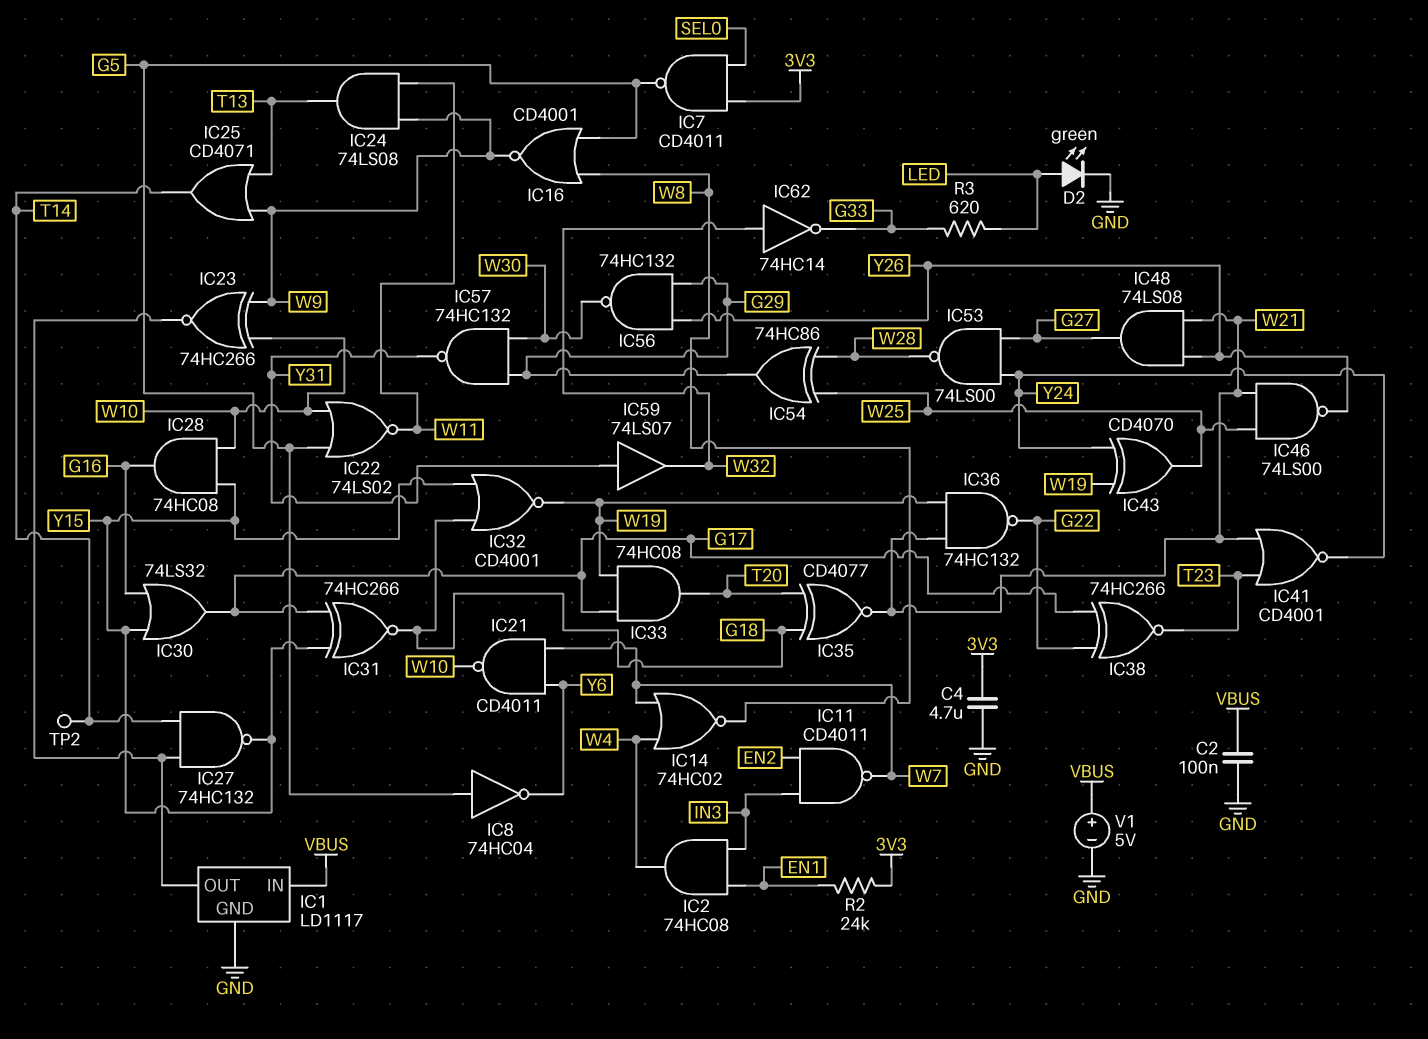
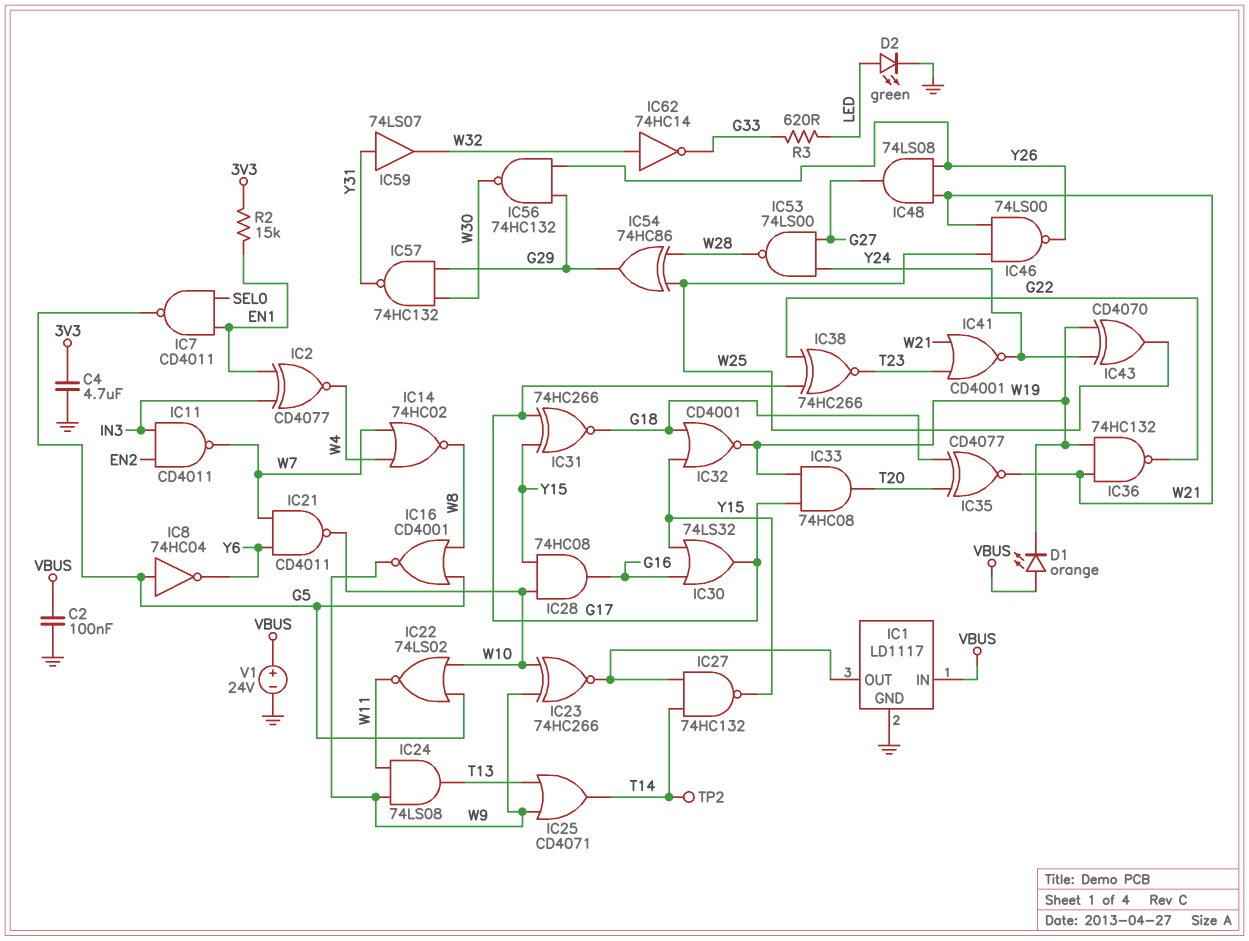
D1: none -> LED orange (A VBUS, K W19)
IC2: AND 74HC08 (in EN1, in IN3, out W4) -> XNOR CD4077 (in EN1, in IN3, out W4)
IC7: NAND CD4011 (in 3V3, in SEL0, out G5) -> NAND CD4011 (in EN1, in SEL0, out G5)
R2: 24k (3V3, EN1) -> 15k (3V3, EN1)
V1: 5V (plus VBUS, minus GND) -> 24V (plus VBUS, minus GND)

